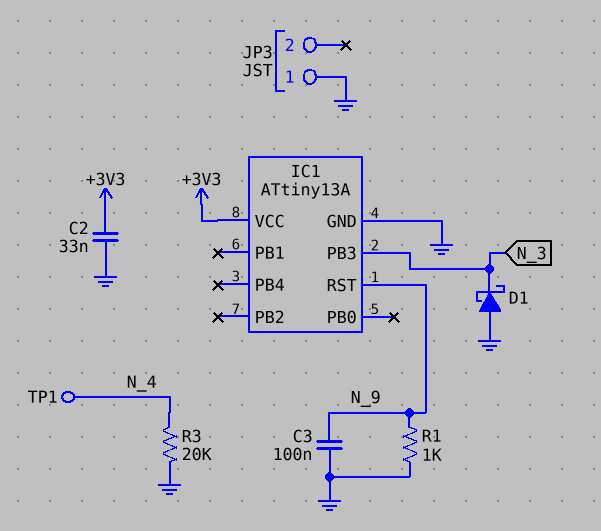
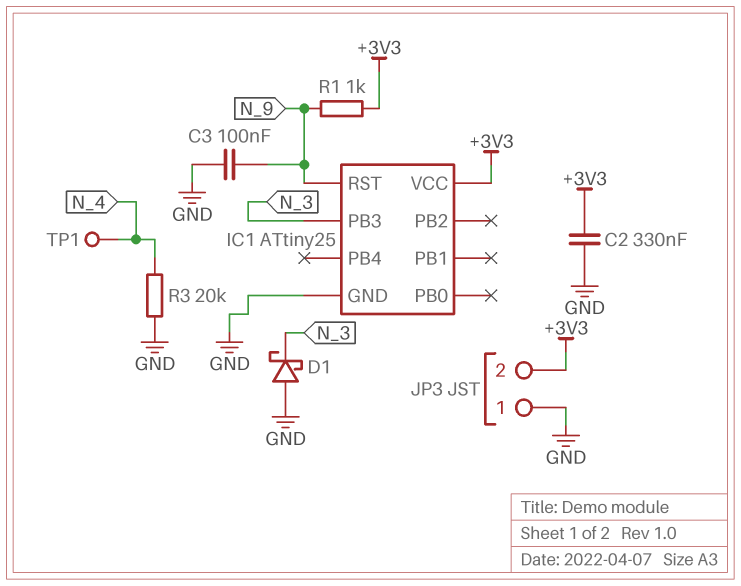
C2: 33nF (+3V3, GND) -> 330nF (+3V3, GND)
IC1: ATtiny13A -> ATtiny25
JP3 pin 2: none -> +3V3
R1: 1k (GND, N_9) -> 1k (+3V3, N_9)

